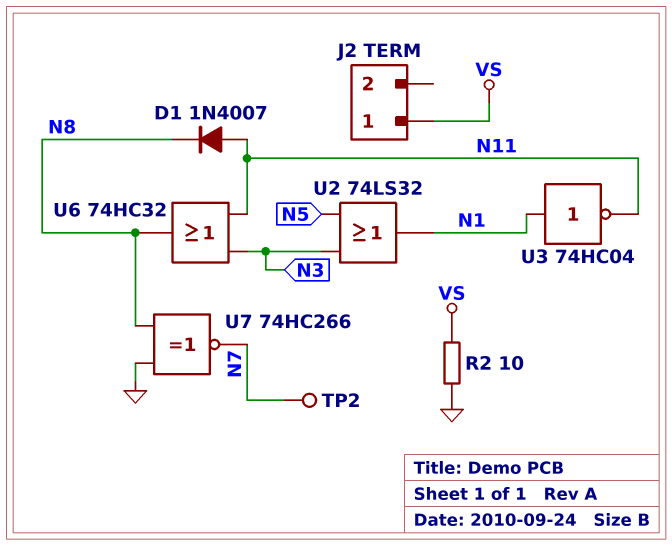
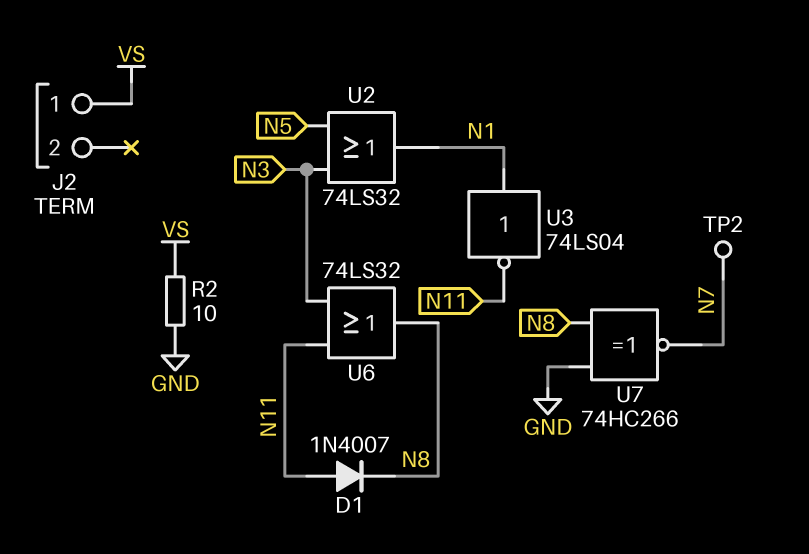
U3: NOT 74HC04 (in N1, out N11) -> NOT 74LS04 (in N1, out N11)
U6: OR 74HC32 (in N3, in N11, out N8) -> OR 74LS32 (in N3, in N11, out N8)

